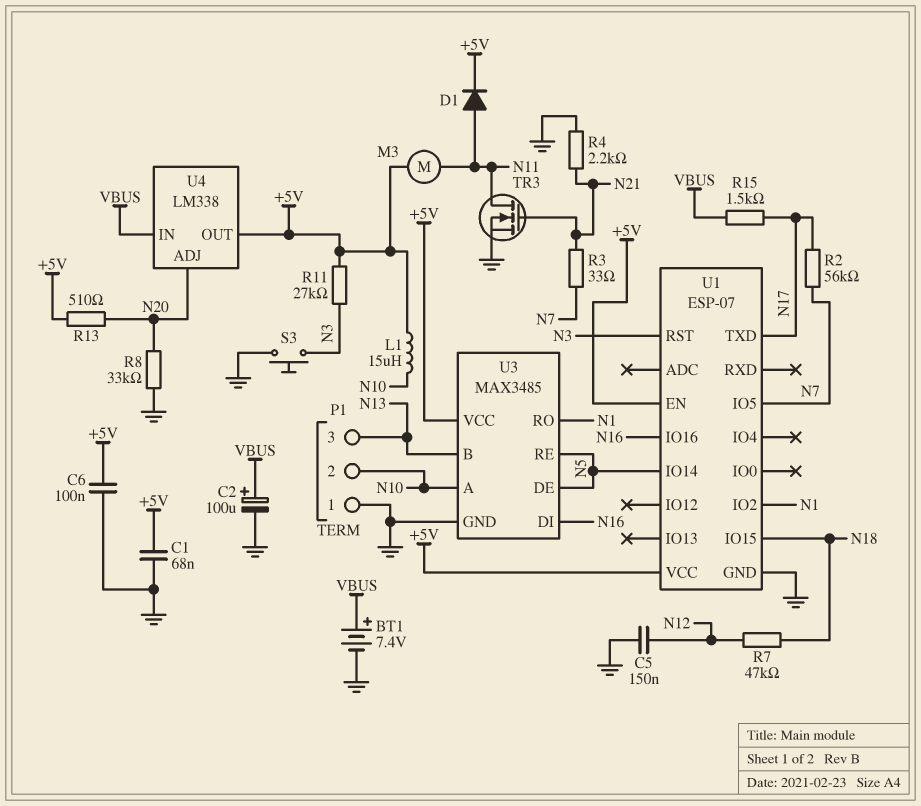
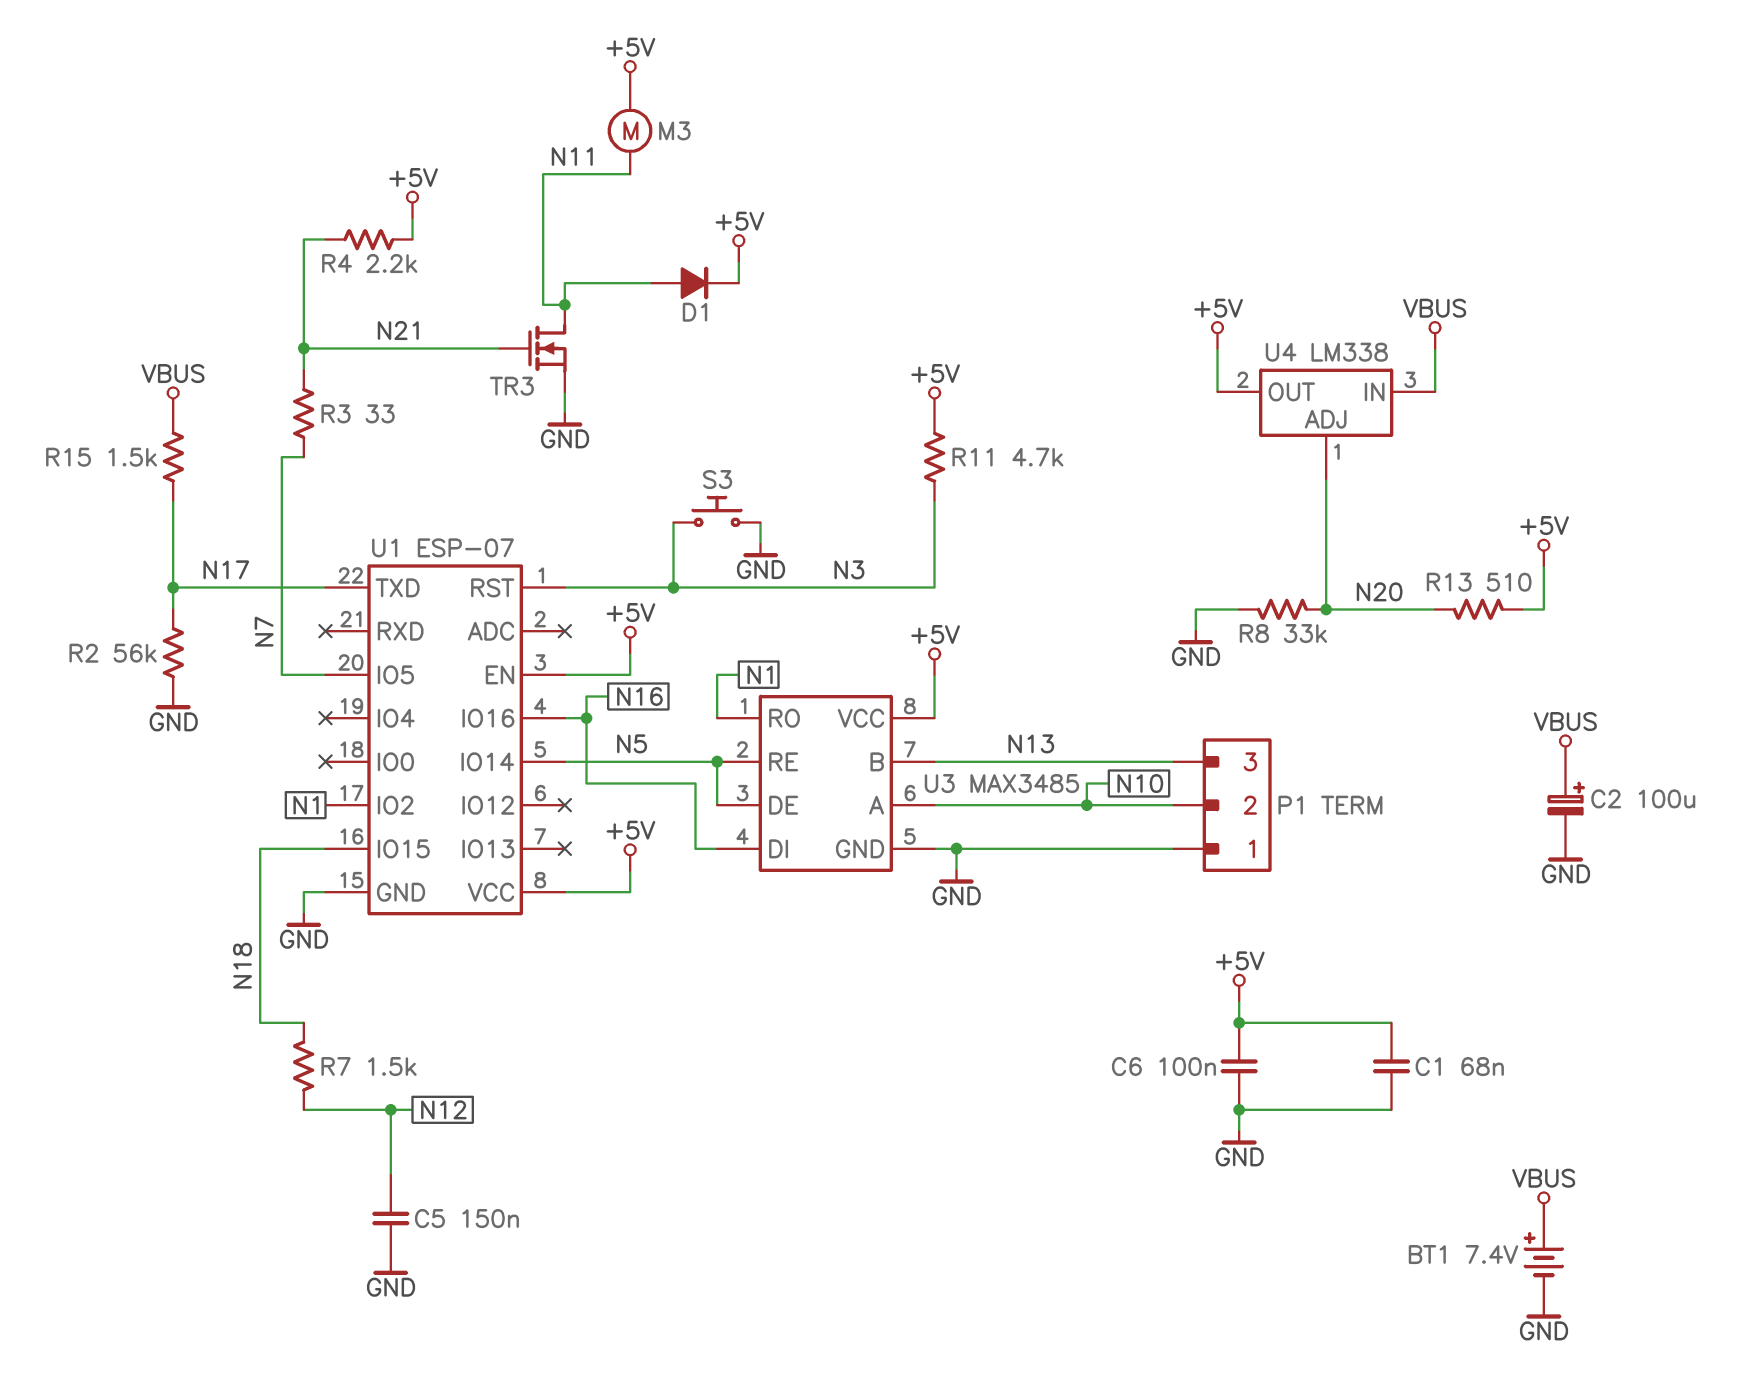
L1: 15uH (+5V, N10) -> none
R2: 56k (N7, N17) -> 56k (GND, N17)
R4: 2.2k (GND, N21) -> 2.2k (+5V, N21)
R7: 47k (N12, N18) -> 1.5k (N12, N18)
R11: 27k (+5V, N3) -> 4.7k (+5V, N3)

